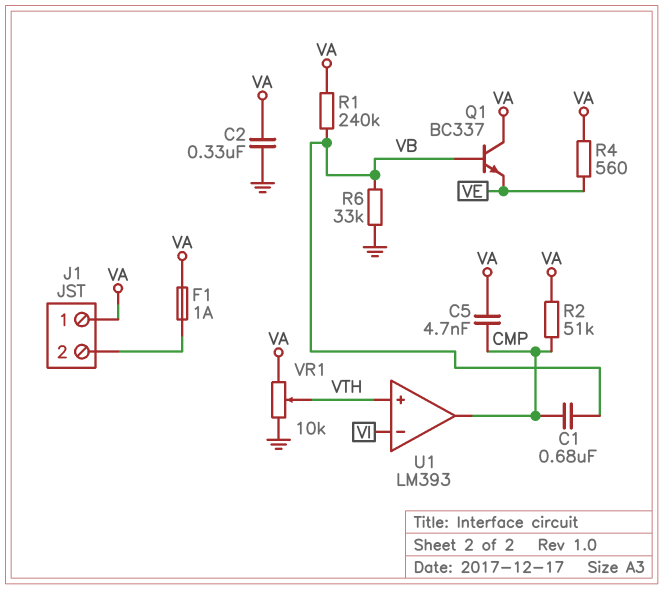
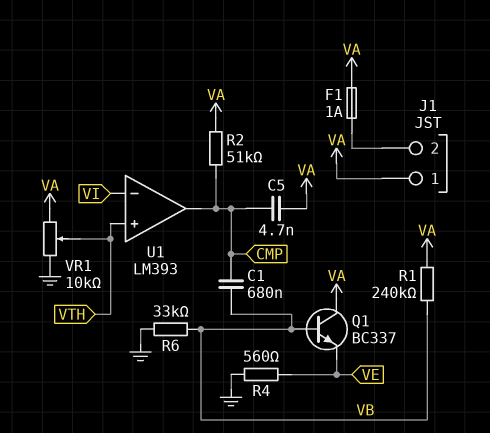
C2: 330nF (GND, VA) -> none
R4: 560 (VA, VE) -> 560 (GND, VE)

